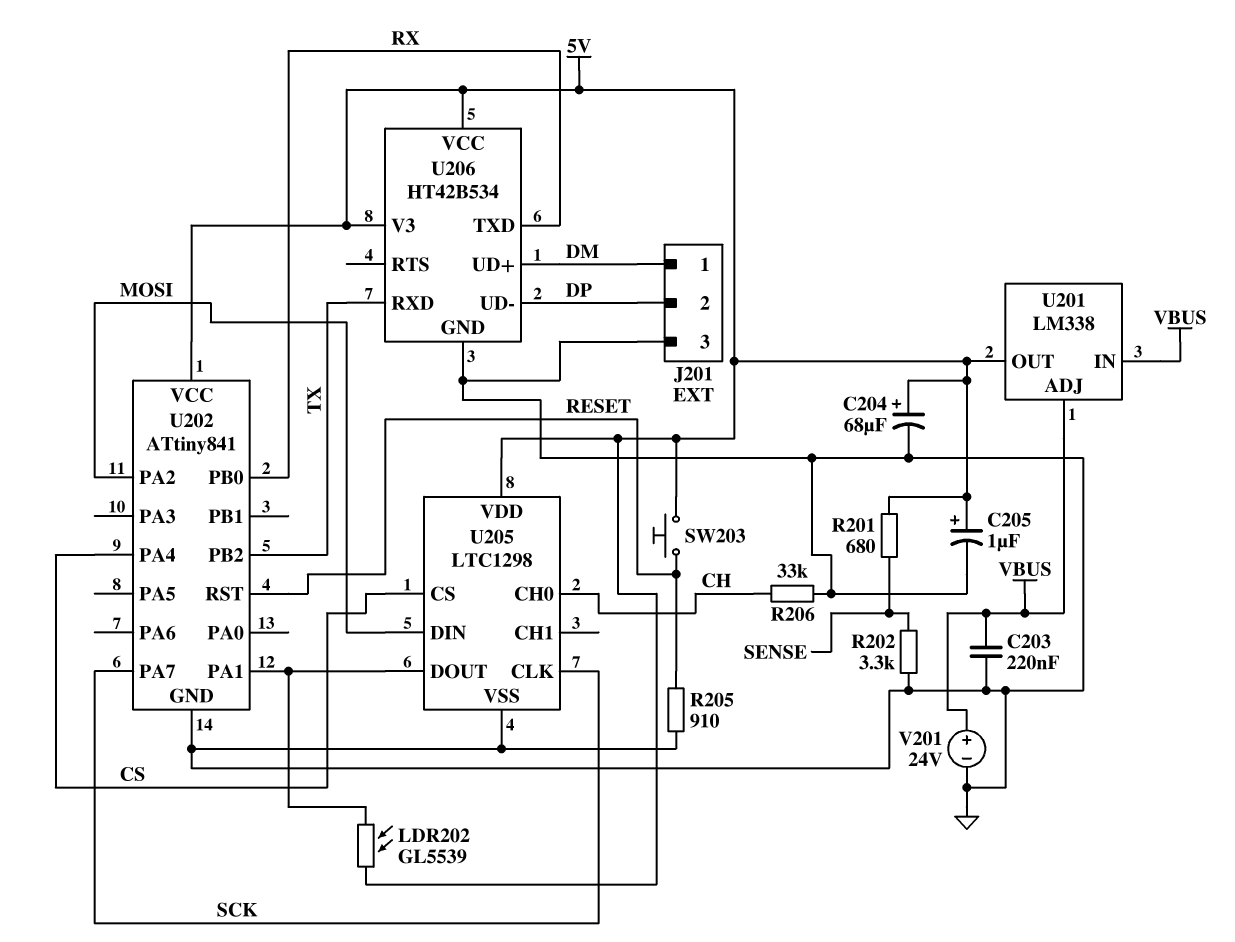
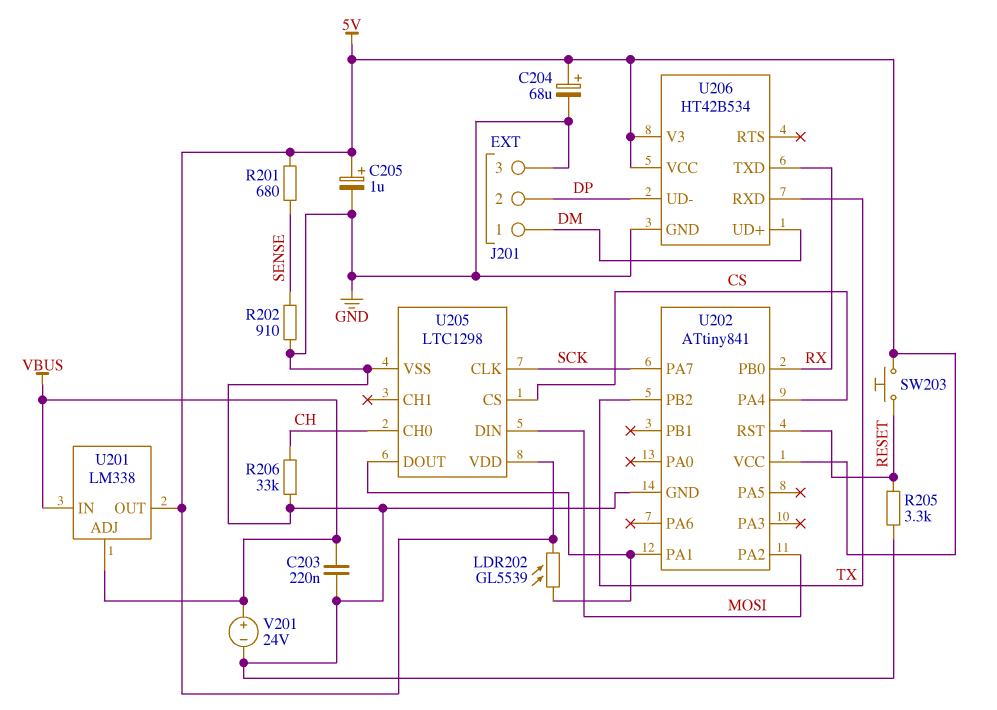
R202: 3.3k (GND, SENSE) -> 910 (GND, SENSE)
R205: 910 (GND, RESET) -> 3.3k (GND, RESET)

